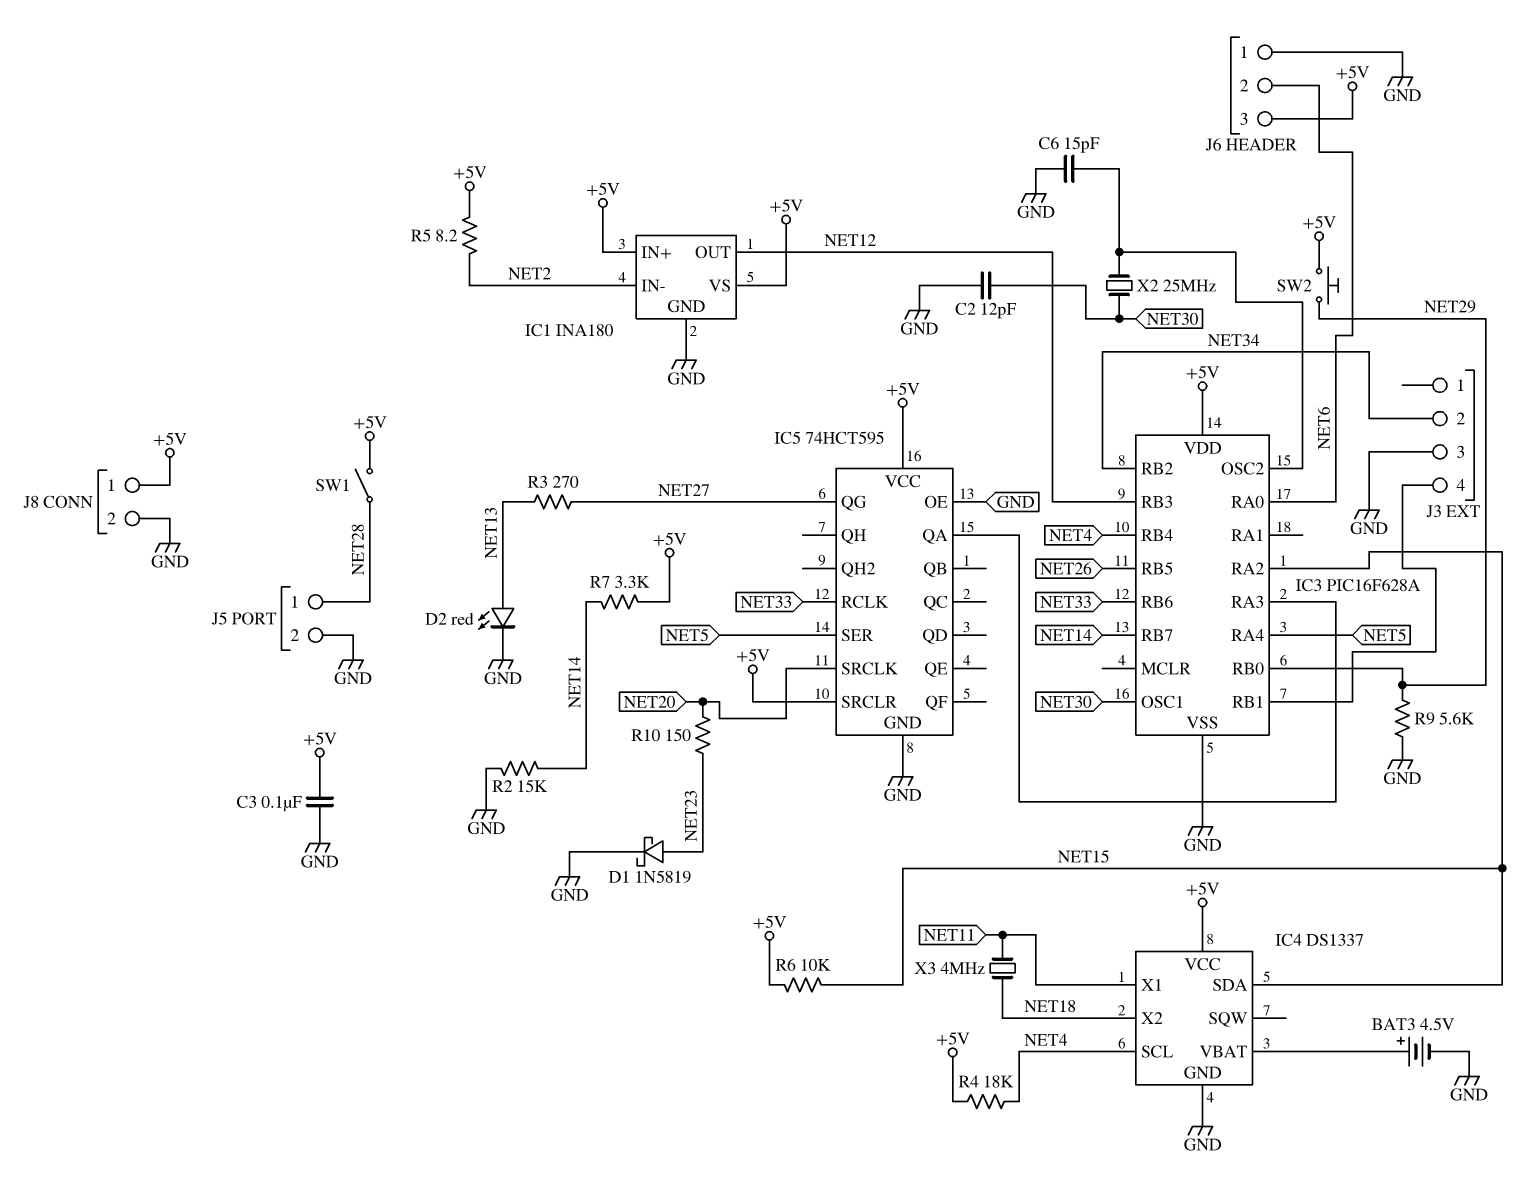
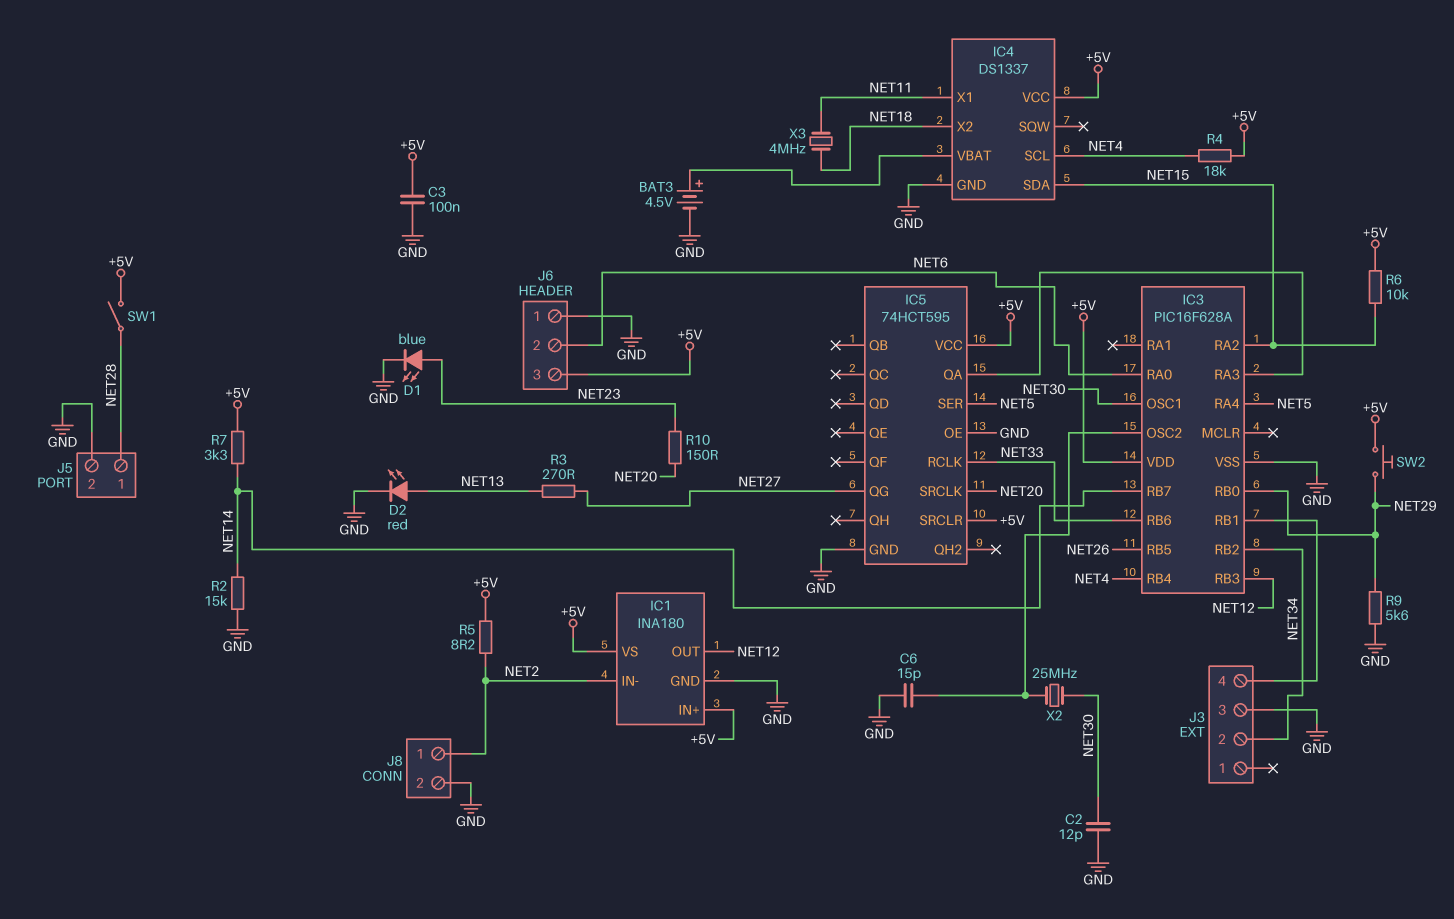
D1: schottky 1N5819 (A NET23, K GND) -> LED blue (A NET23, K GND)
J8 pin 1: +5V -> NET2

